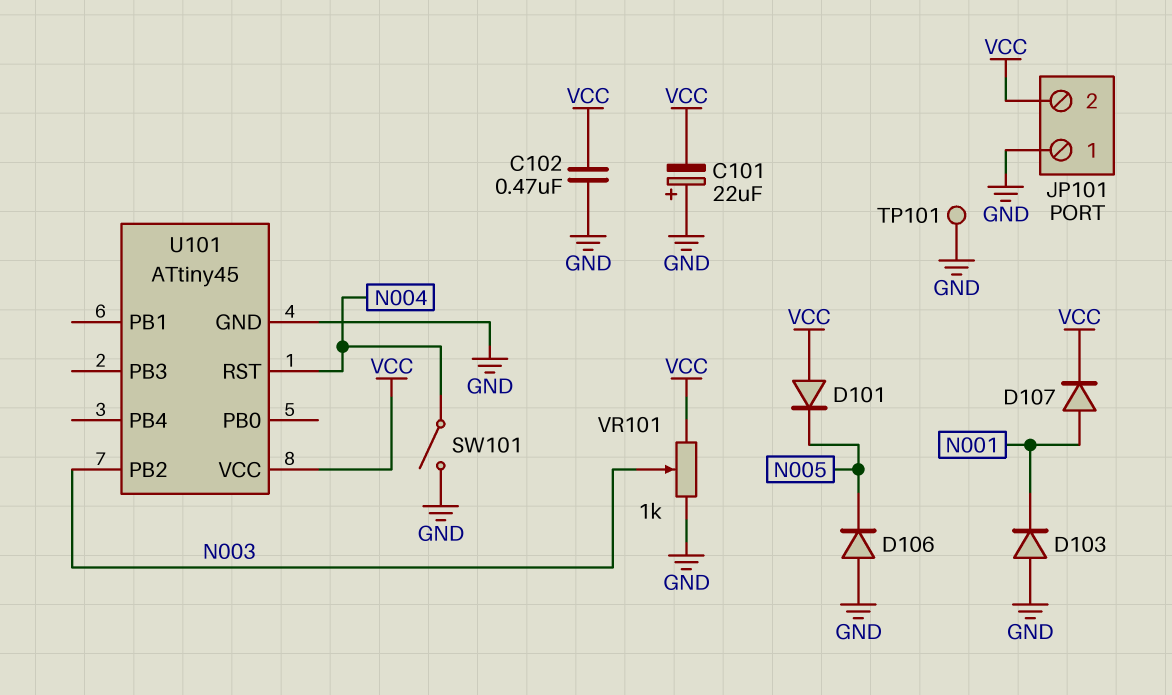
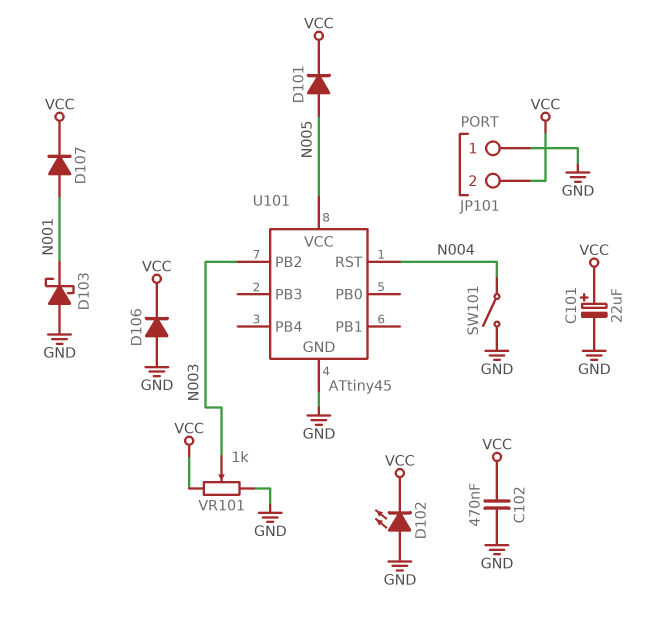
C101: 22uF (plus GND, minus VCC) -> 22uF (plus VCC, minus GND)
D101: diode (A VCC, K N005) -> diode (A N005, K VCC)
D102: none -> LED (A GND, K VCC)
D103: diode (A GND, K N001) -> schottky (A GND, K N001)
D106: diode (A GND, K N005) -> diode (A GND, K VCC)
TP101: test point (GND) -> none
U101 pin VCC: VCC -> N005

